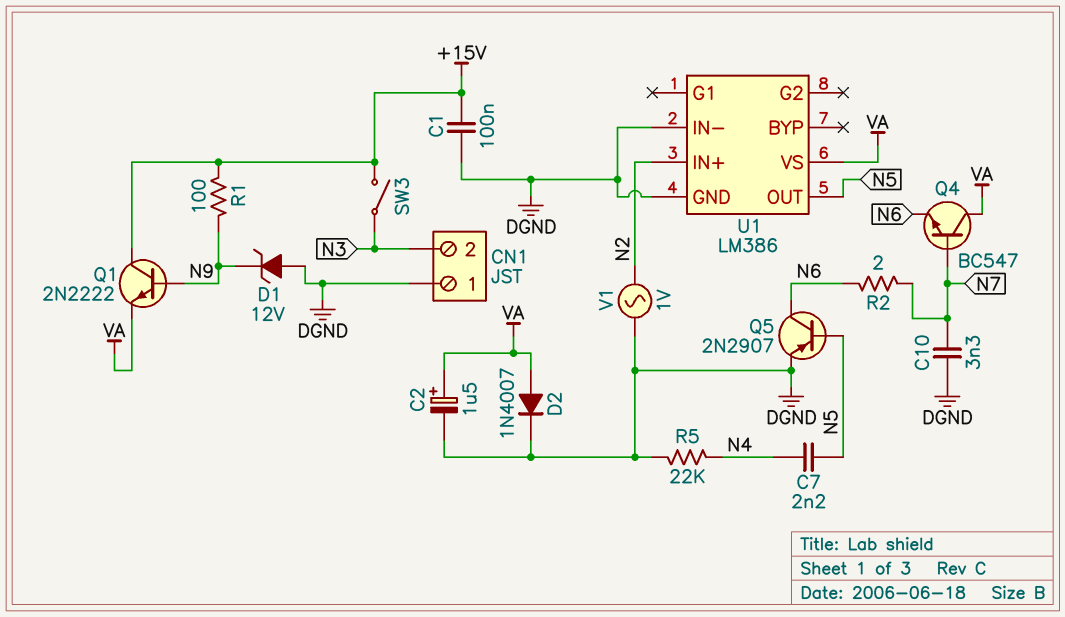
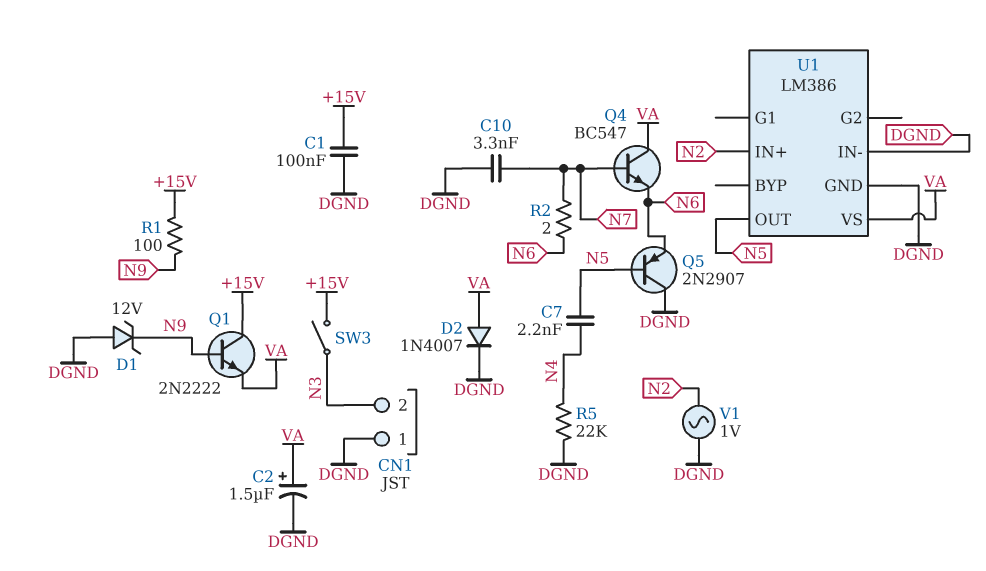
Q5: PNP 2N2907 (B N5, C N6, E DGND) -> PNP 2N2907 (B N5, C DGND, E N6)

